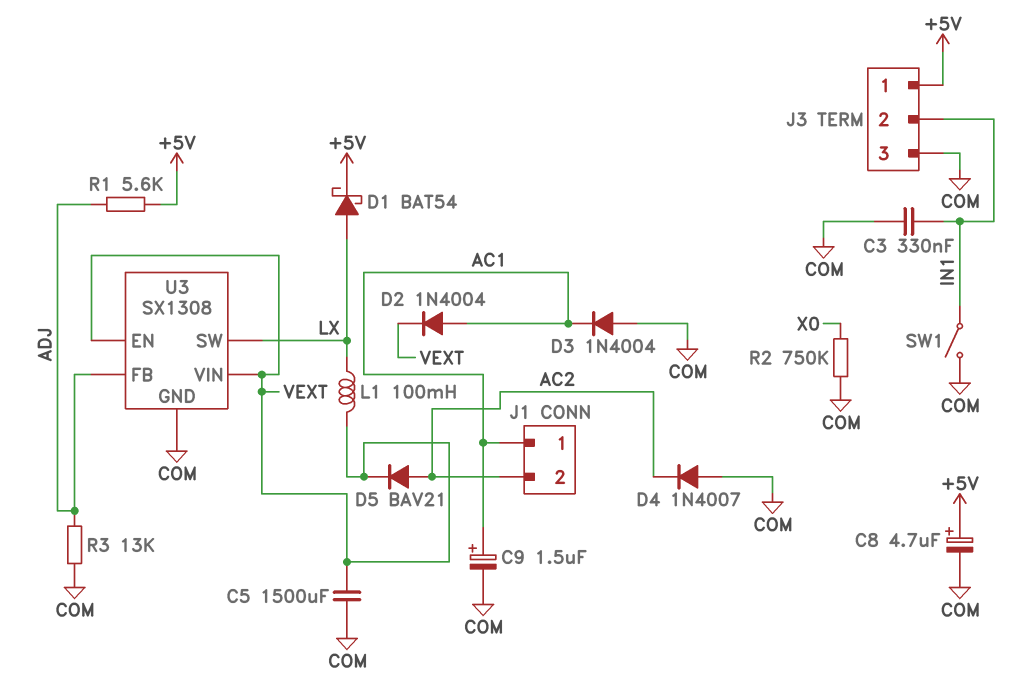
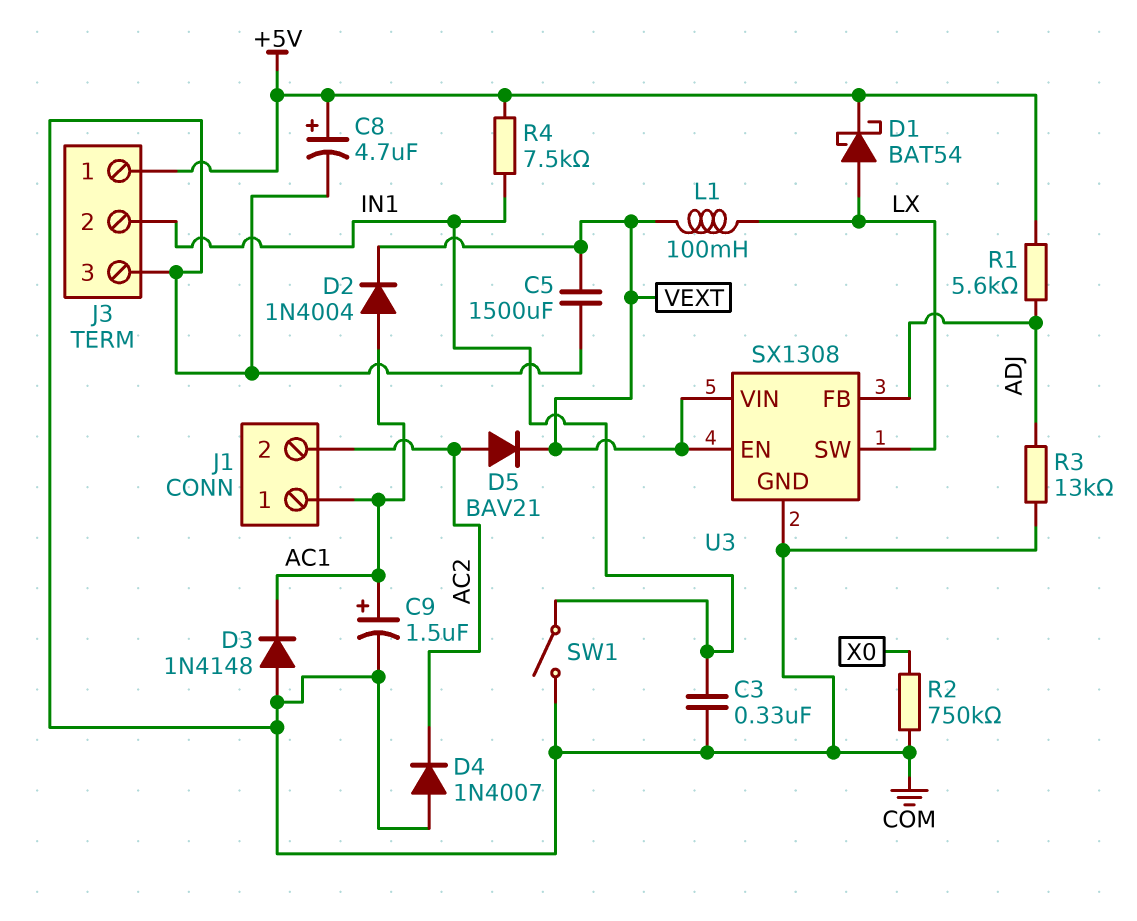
D3: diode 1N4004 (A COM, K AC1) -> diode 1N4148 (A COM, K AC1)
R4: none -> 7.5k (+5V, IN1)

